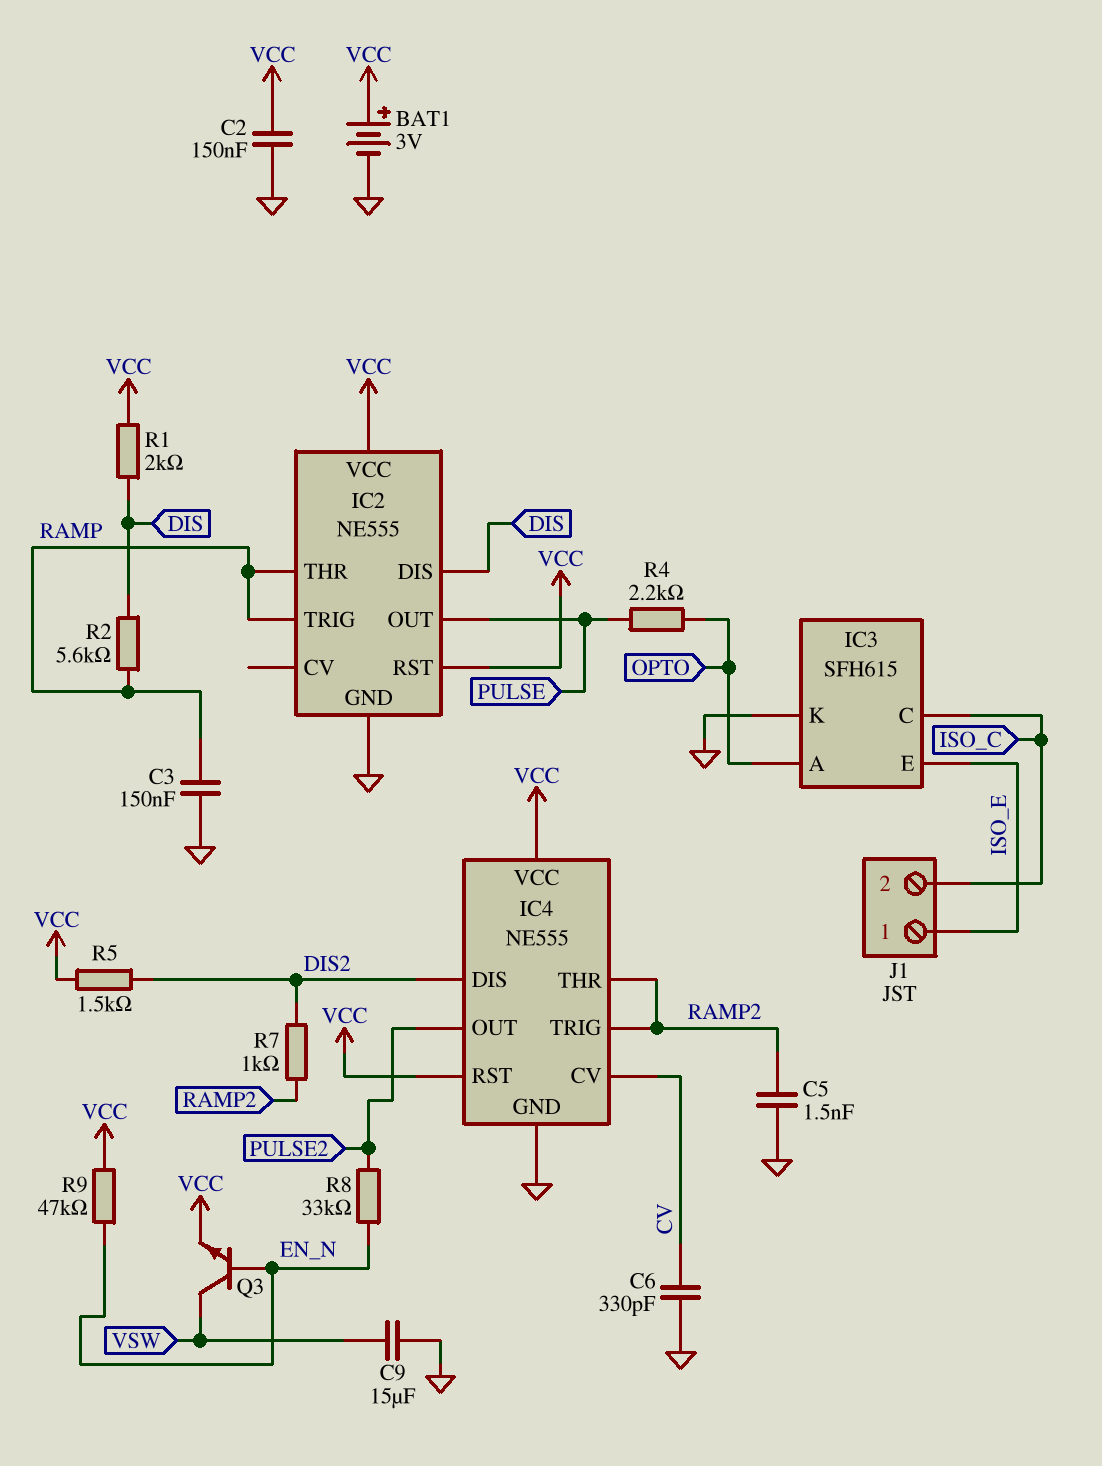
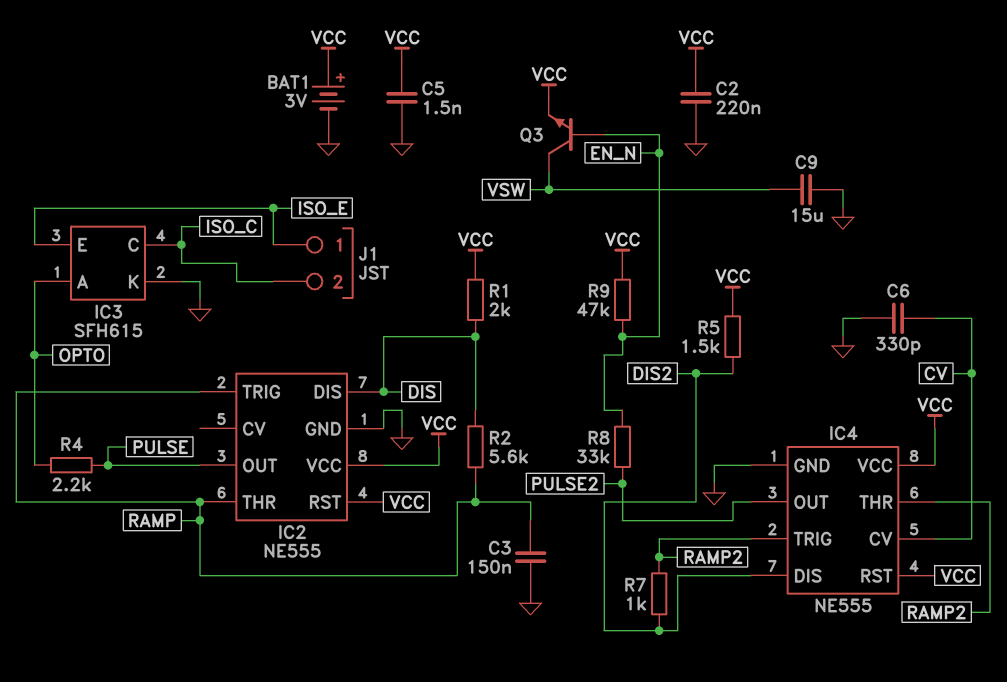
C2: 150nF (GND, VCC) -> 220nF (GND, VCC)
C5: 1.5nF (GND, RAMP2) -> 1.5nF (GND, VCC)

